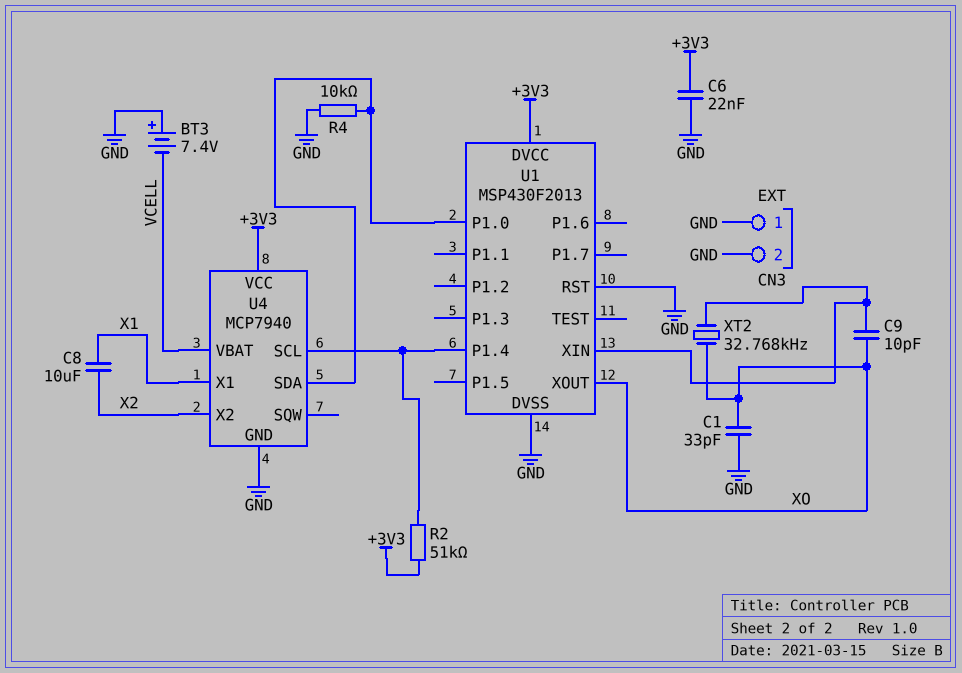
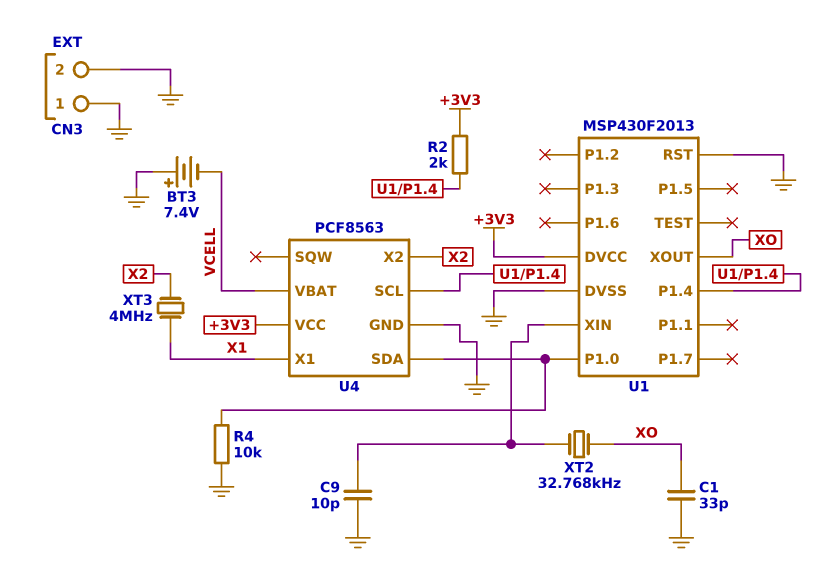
C6: 22nF (+3V3, GND) -> none
C8: 10uF (X1, X2) -> none
C9: 10pF (U1/XIN, XO) -> 10pF (GND, U1/XIN)
R2: 51k (+3V3, U1/P1.4) -> 2k (+3V3, U1/P1.4)
U4: MCP7940 -> PCF8563
XT3: none -> 4MHz (X1, X2)

